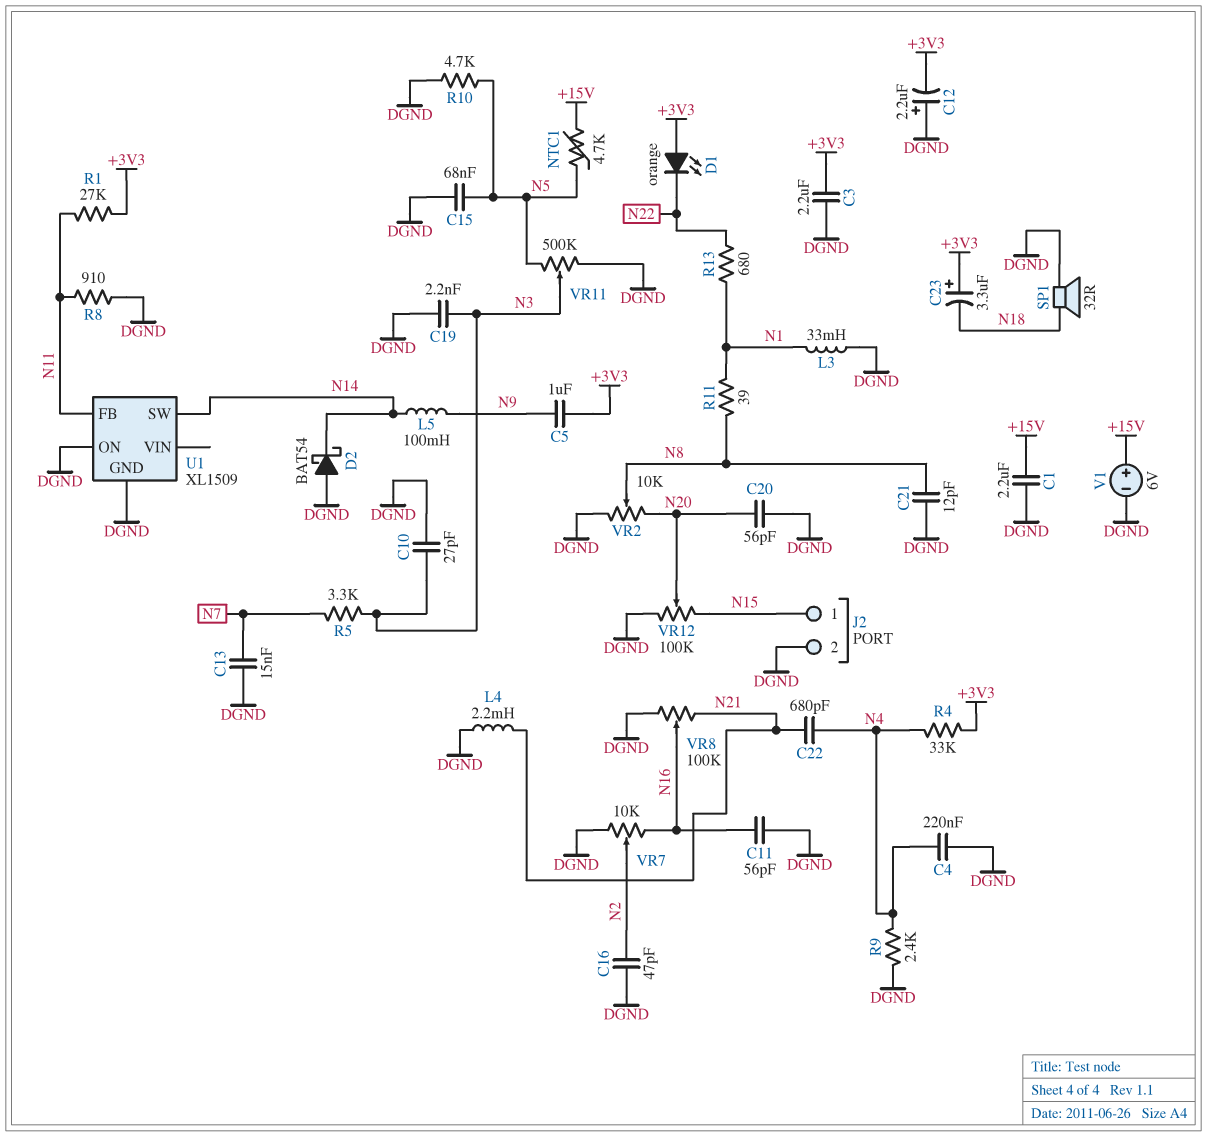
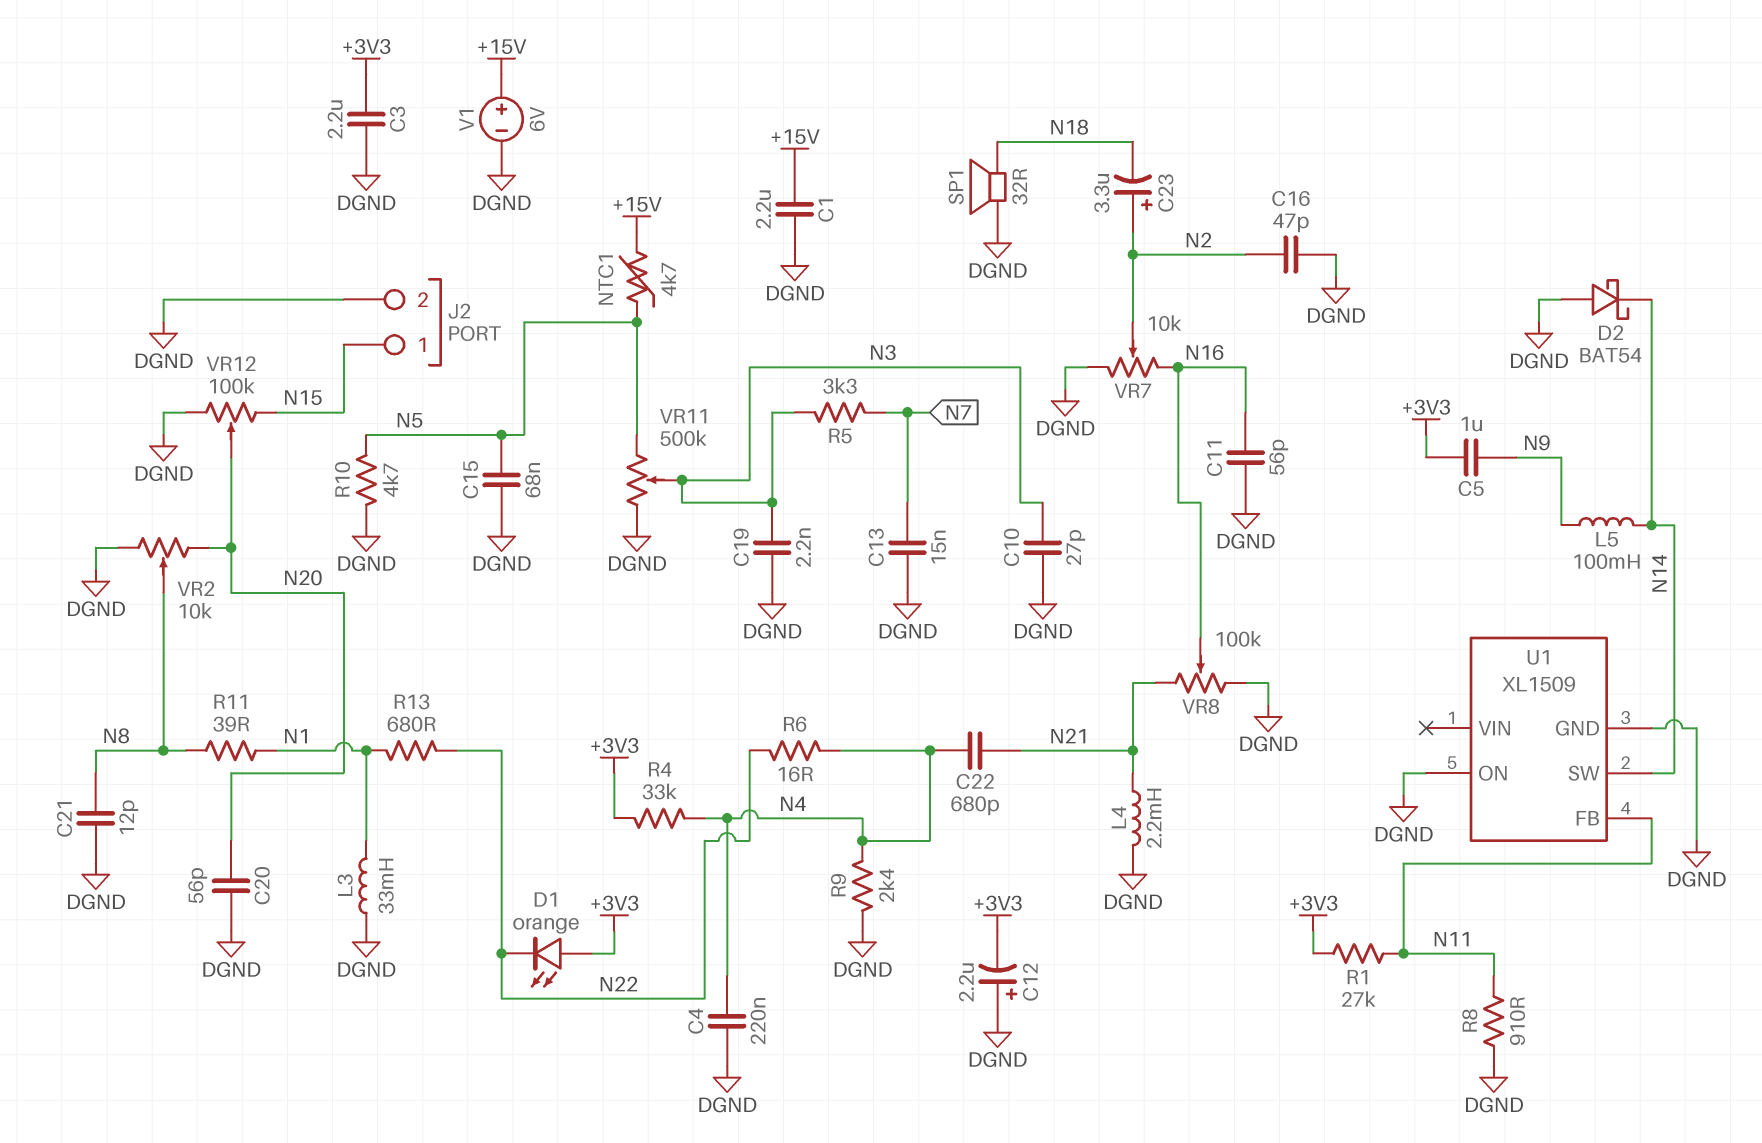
C23: 3.3uF (plus +3V3, minus N18) -> 3.3uF (plus N2, minus N18)
R6: none -> 16 (N4, N22)

